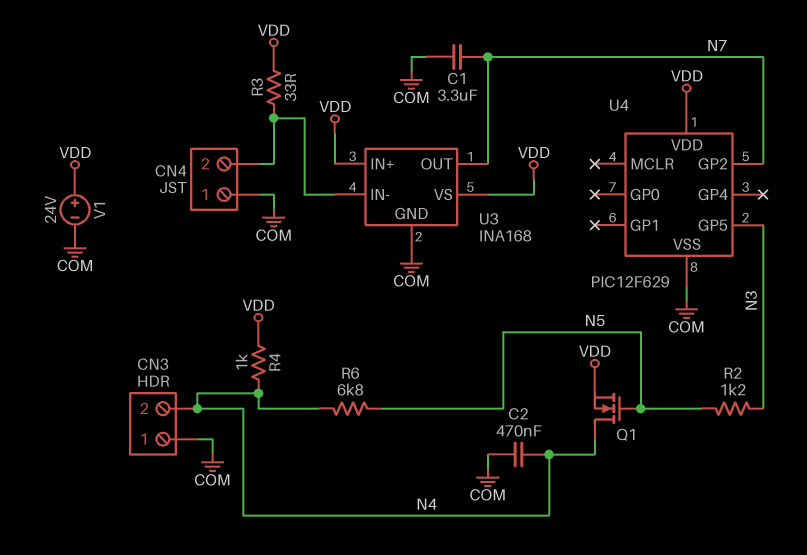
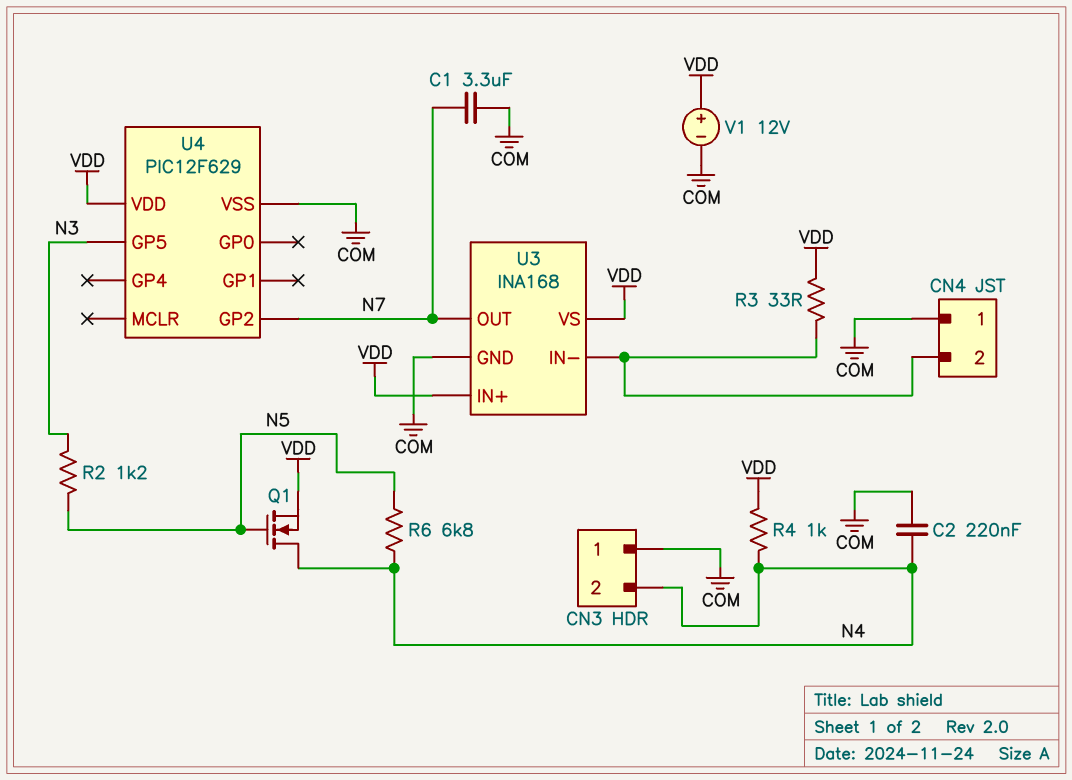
C2: 470nF (COM, N4) -> 220nF (COM, N4)
V1: 24V (plus VDD, minus COM) -> 12V (plus VDD, minus COM)

